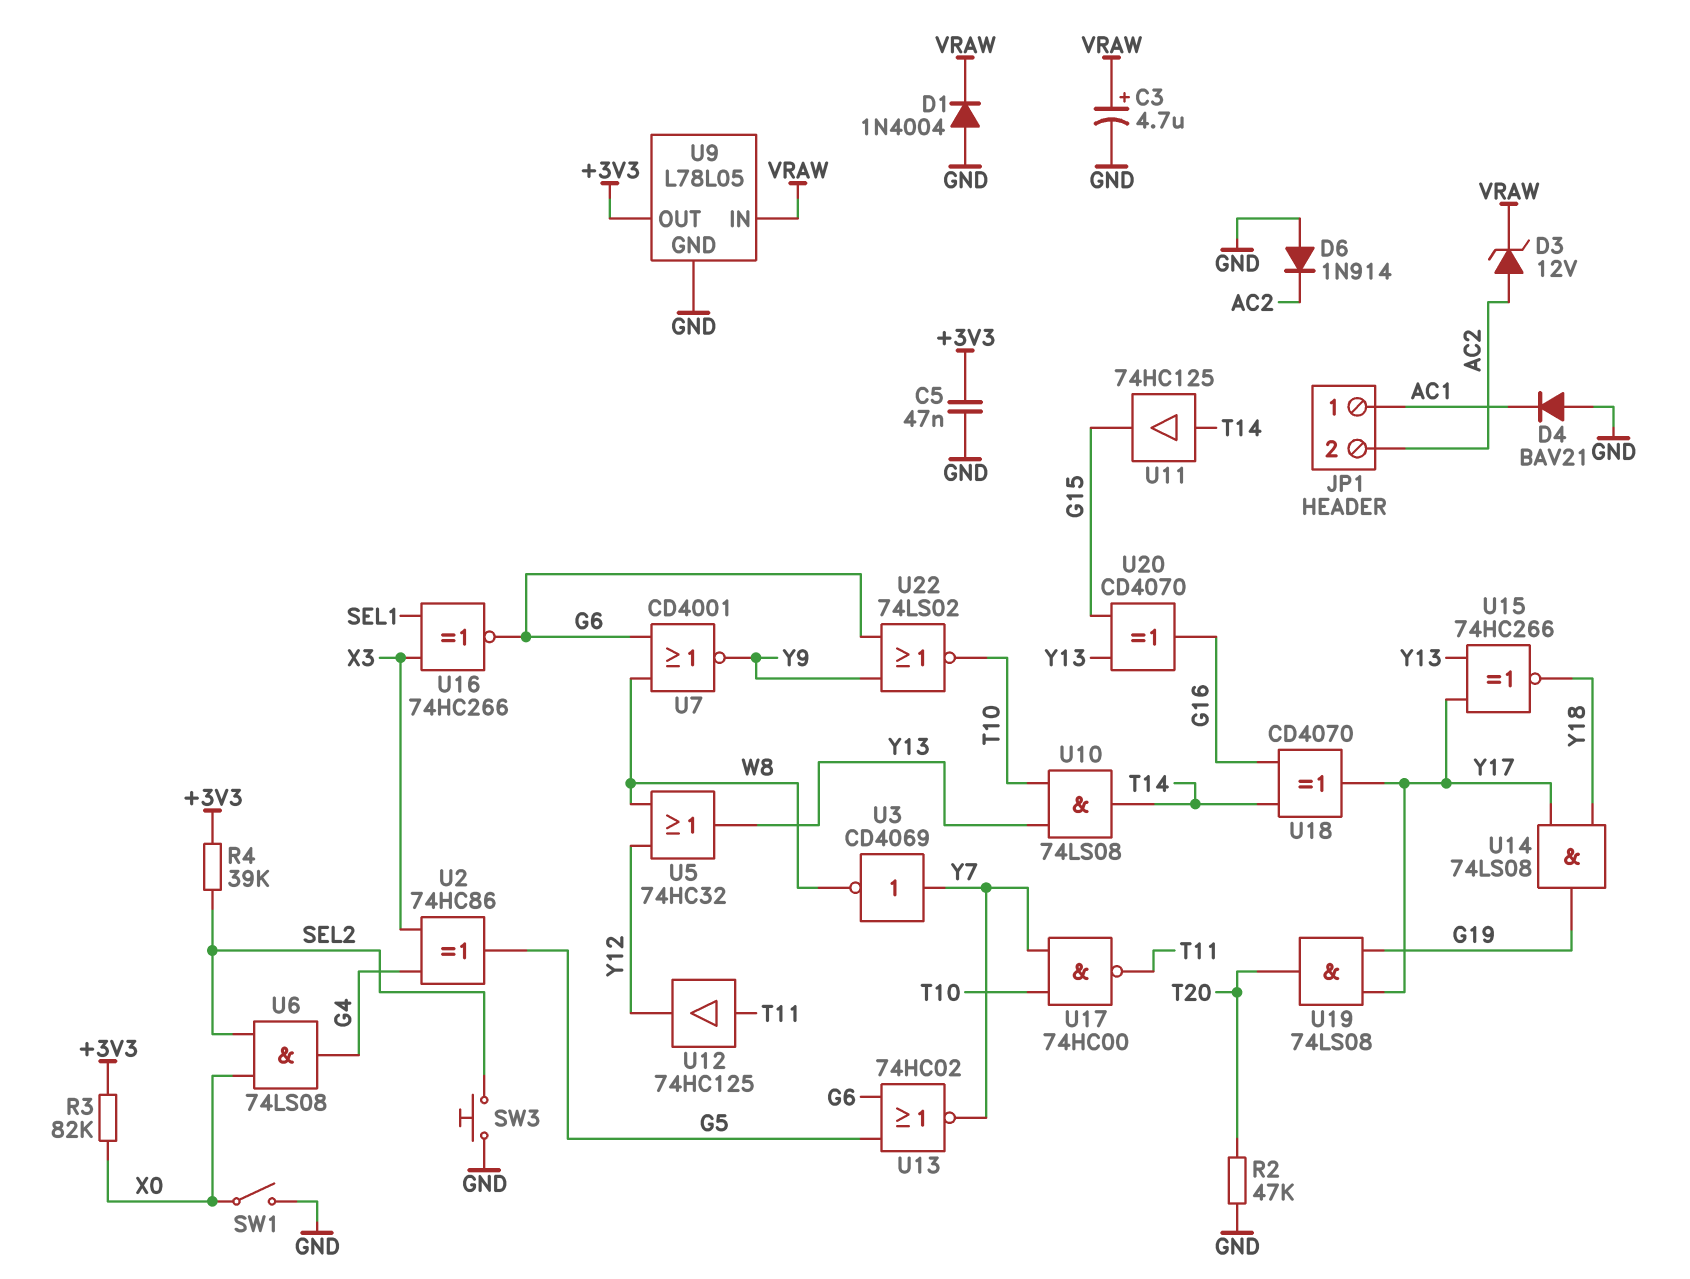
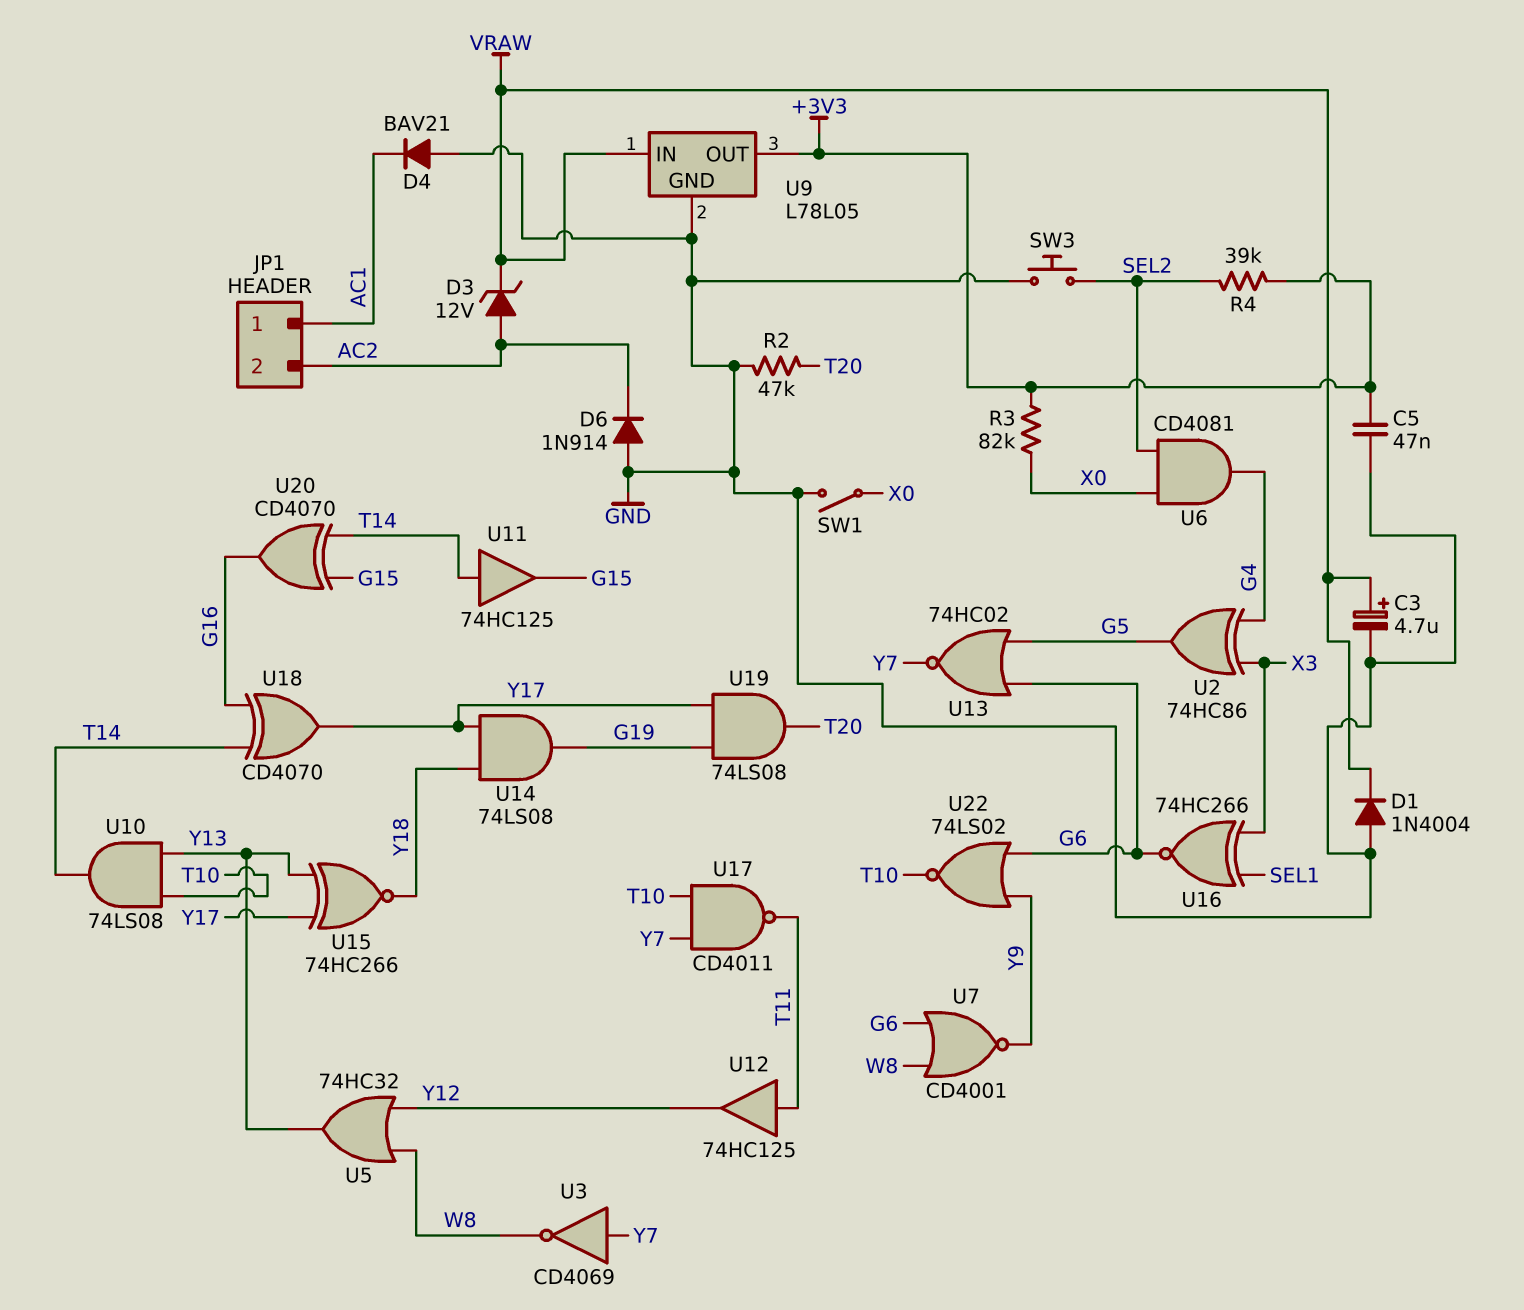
U6: AND 74LS08 (in SEL2, in X0, out G4) -> AND CD4081 (in SEL2, in X0, out G4)
U17: NAND 74HC00 (in T10, in Y7, out T11) -> NAND CD4011 (in T10, in Y7, out T11)
U20: XOR CD4070 (in G15, in Y13, out G16) -> XOR CD4070 (in G15, in T14, out G16)

